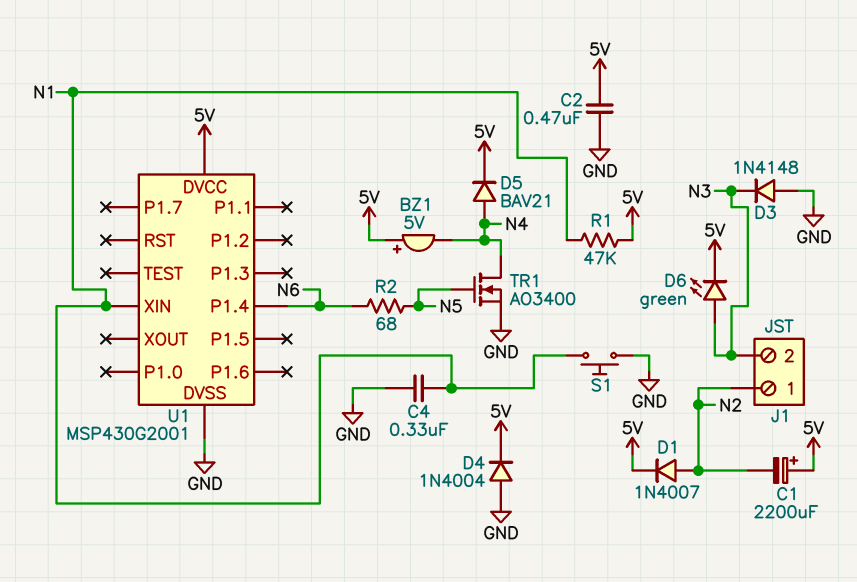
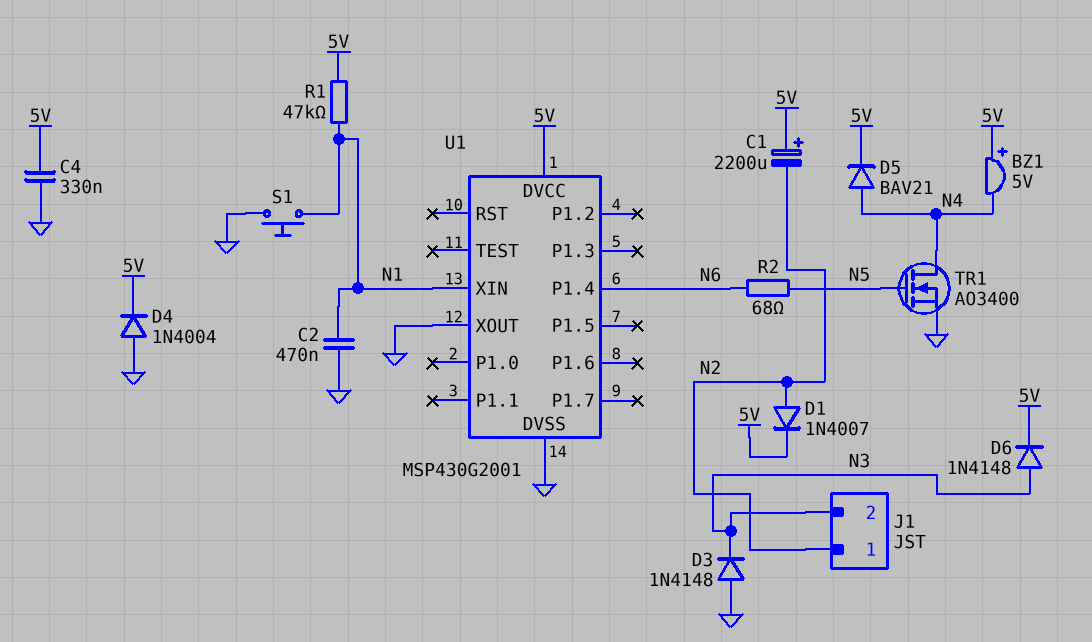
C2: 470nF (5V, GND) -> 470nF (GND, N1)
C4: 330nF (GND, N1) -> 330nF (5V, GND)
D6: LED green (A N3, K 5V) -> diode 1N4148 (A N3, K 5V)
U1 pin XOUT: none -> GND

